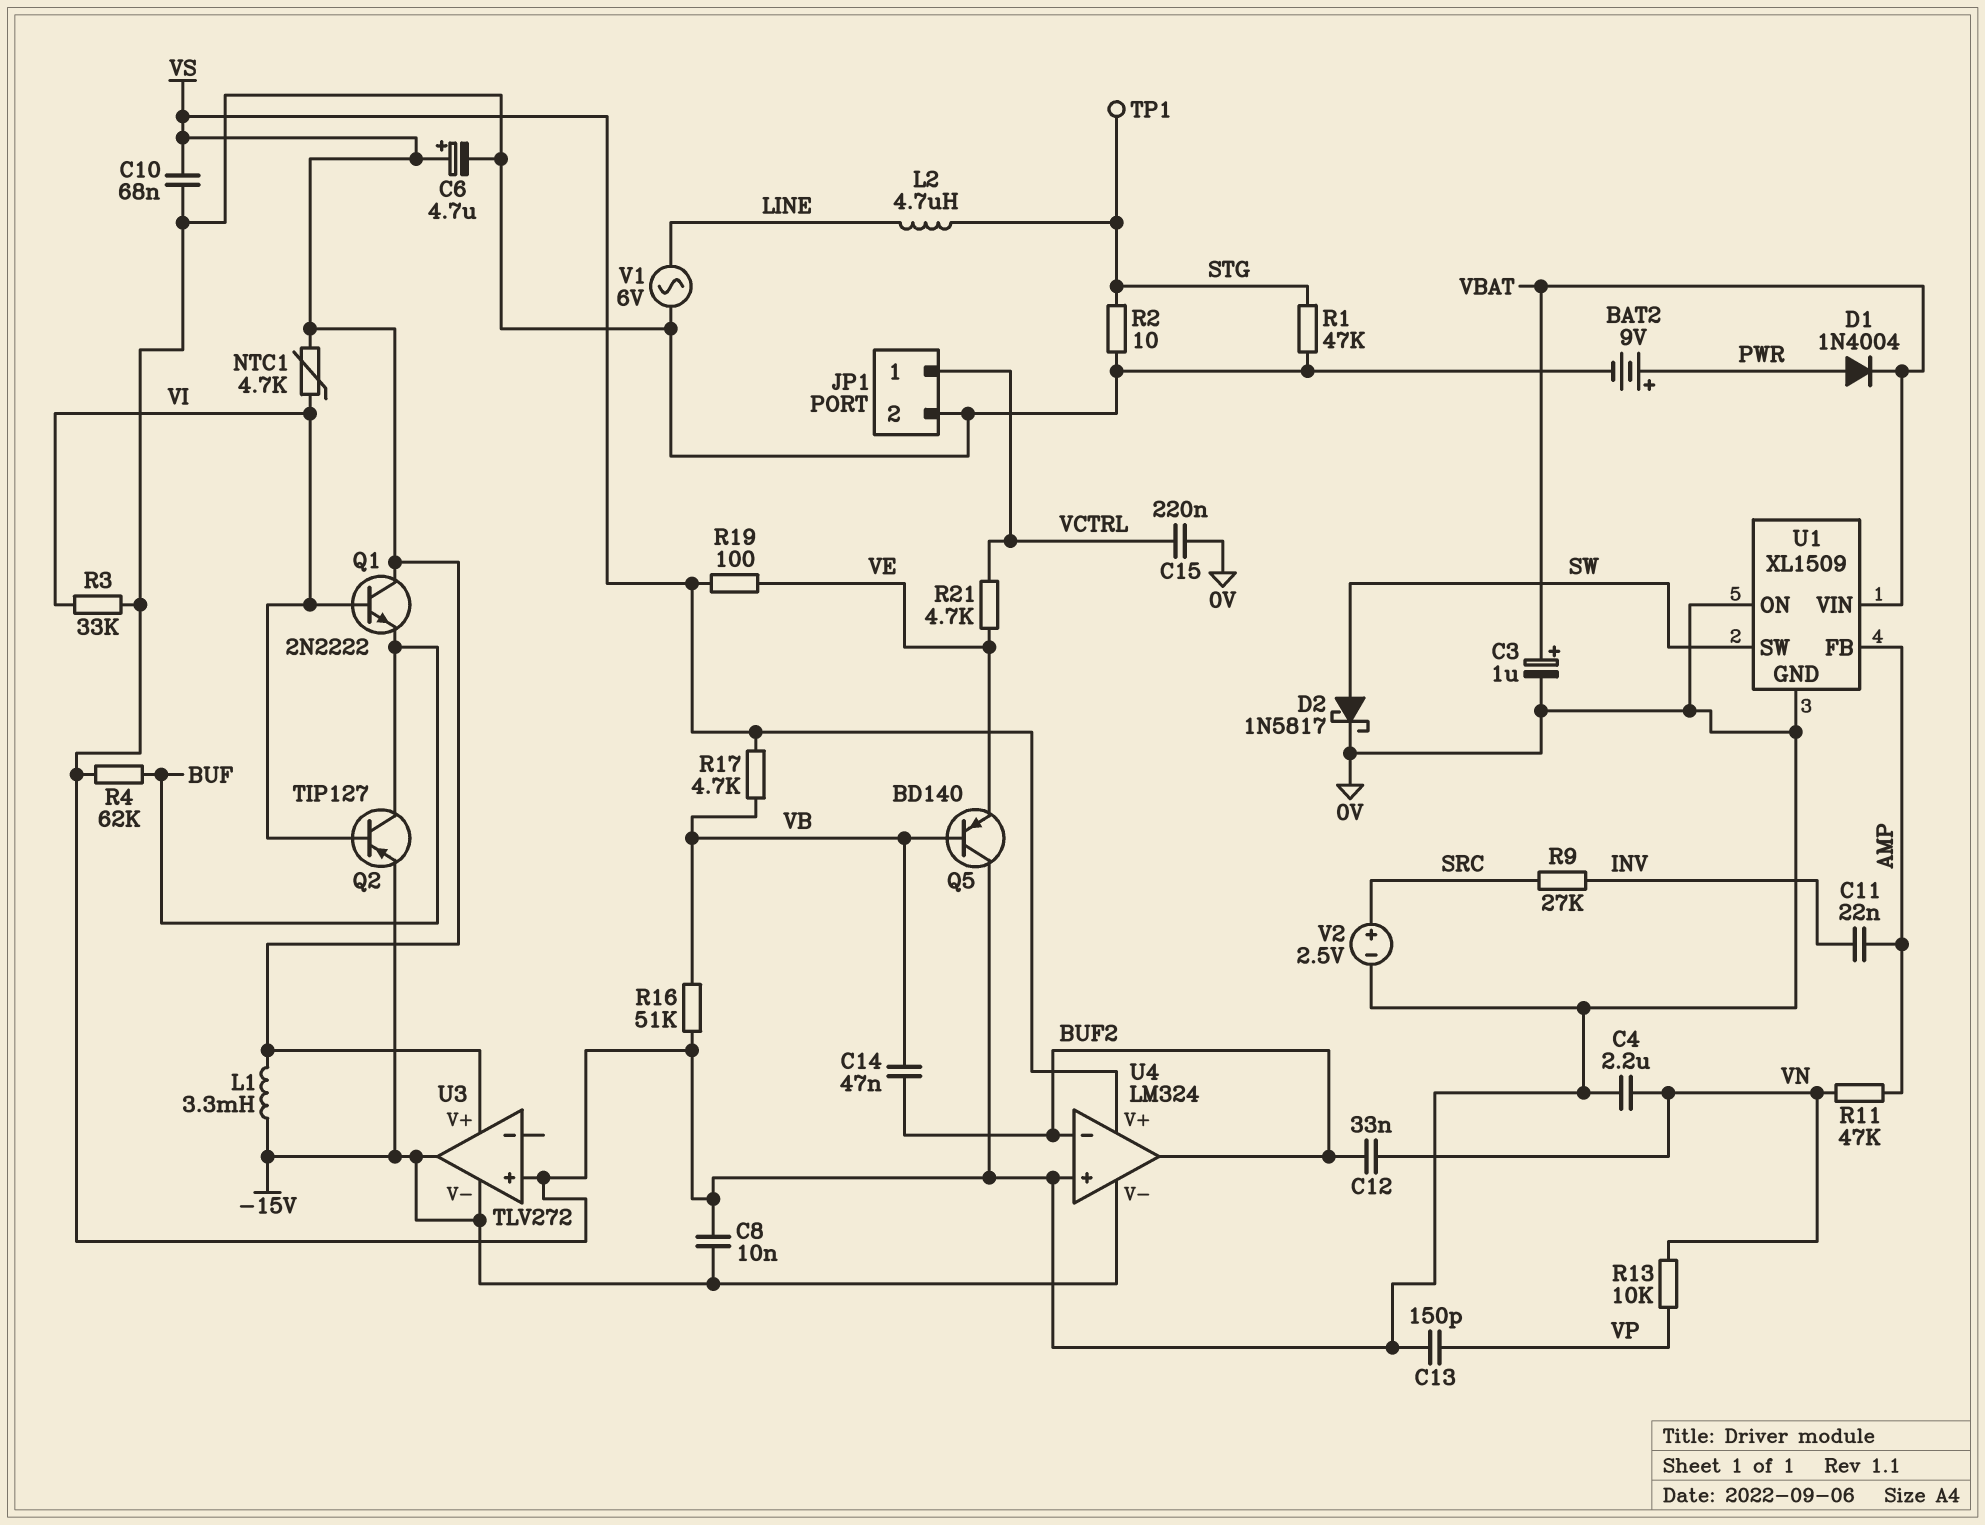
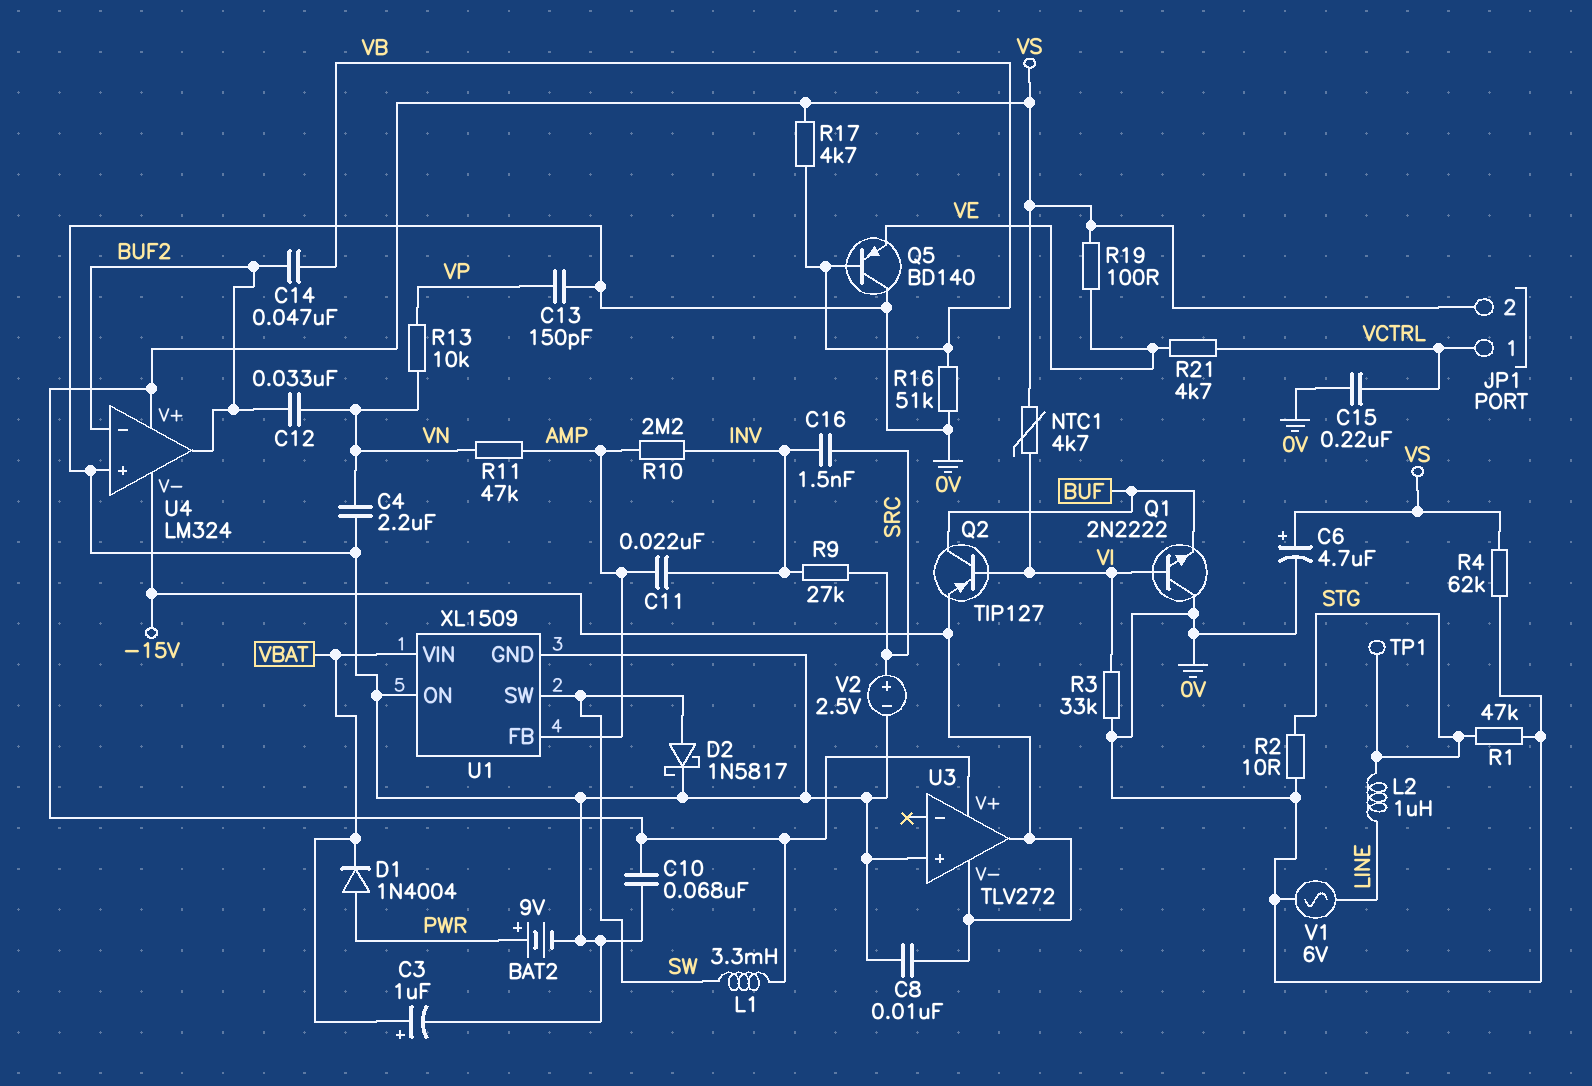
C16: none -> 1.5nF (INV, SRC)
JP1 pin 2: 0V -> VS
L1: 3.3mH (-15V, VS) -> 3.3mH (SW, VS)
L2: 4.7uH (LINE, STG) -> 1uH (LINE, STG)
Q1: NPN 2N2222 (B VI, C VS, E BUF) -> NPN 2N2222 (B VI, C 0V, E BUF)
R4: 62k (0V, BUF) -> 62k (0V, VS)
R10: none -> 2.2M (AMP, INV)

